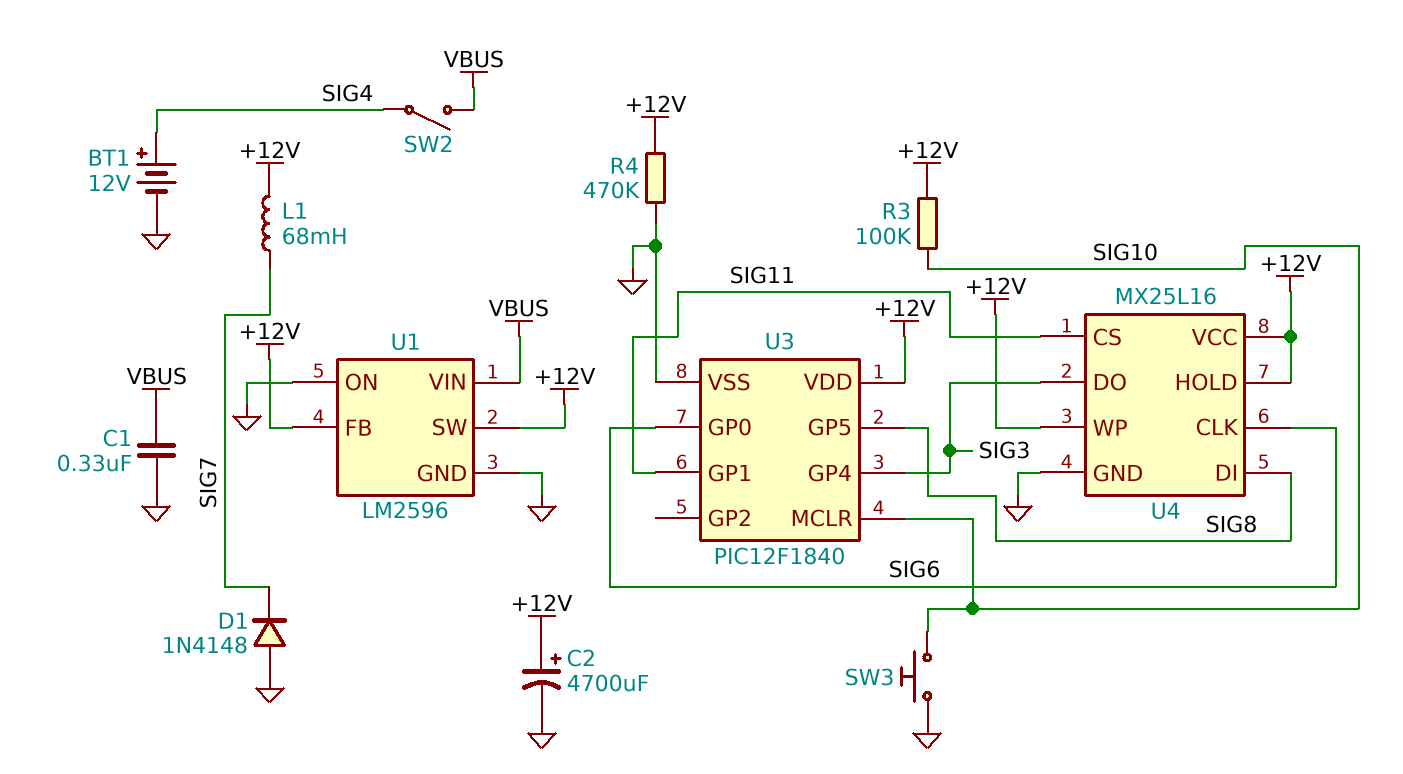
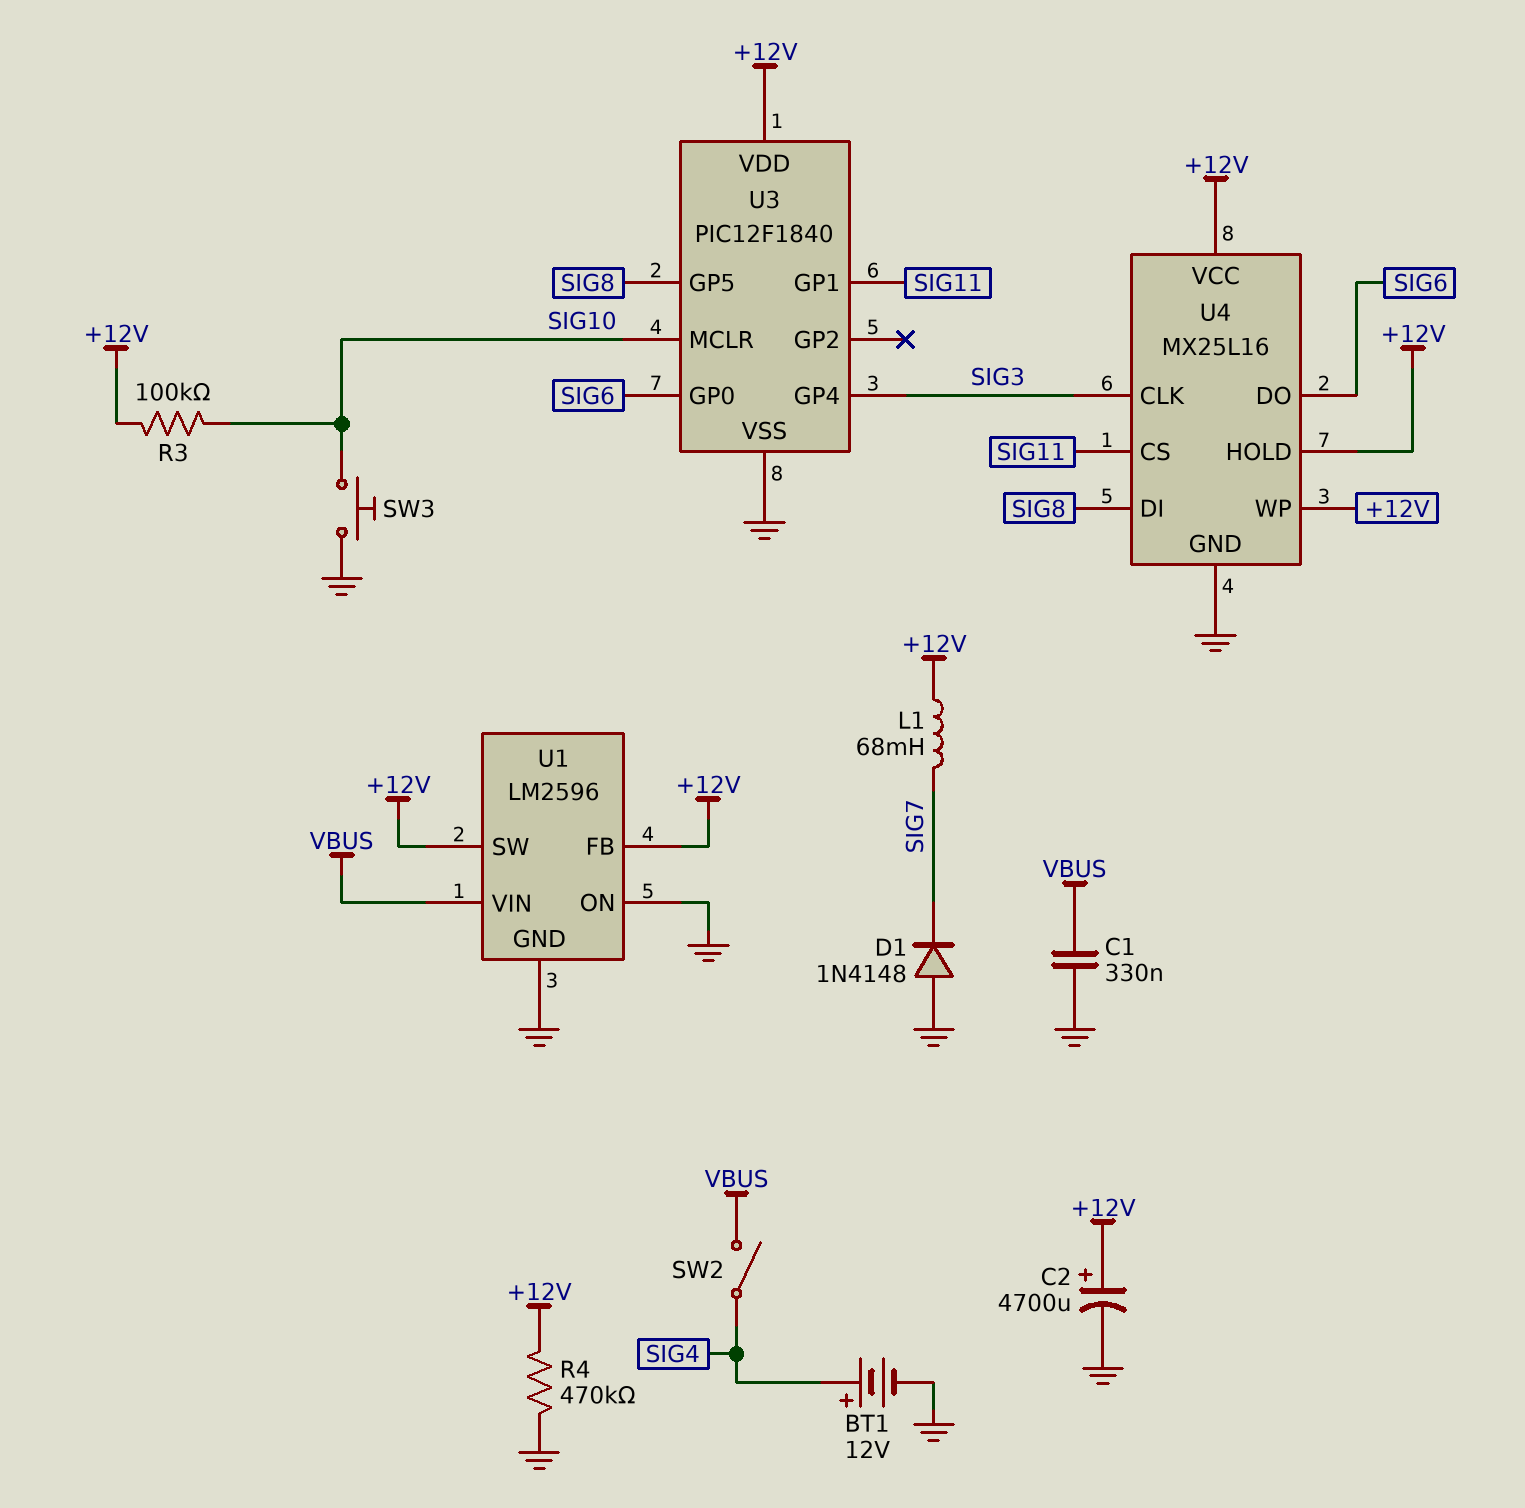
U4 pin CLK: SIG6 -> SIG3
U4 pin DO: SIG3 -> SIG6

